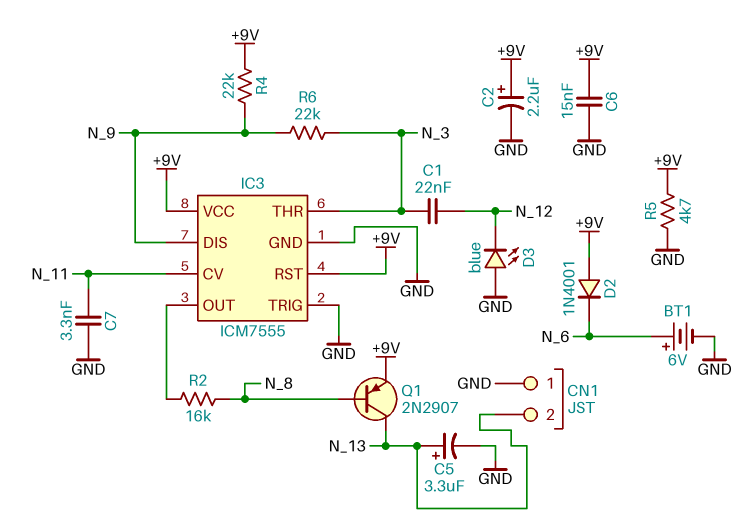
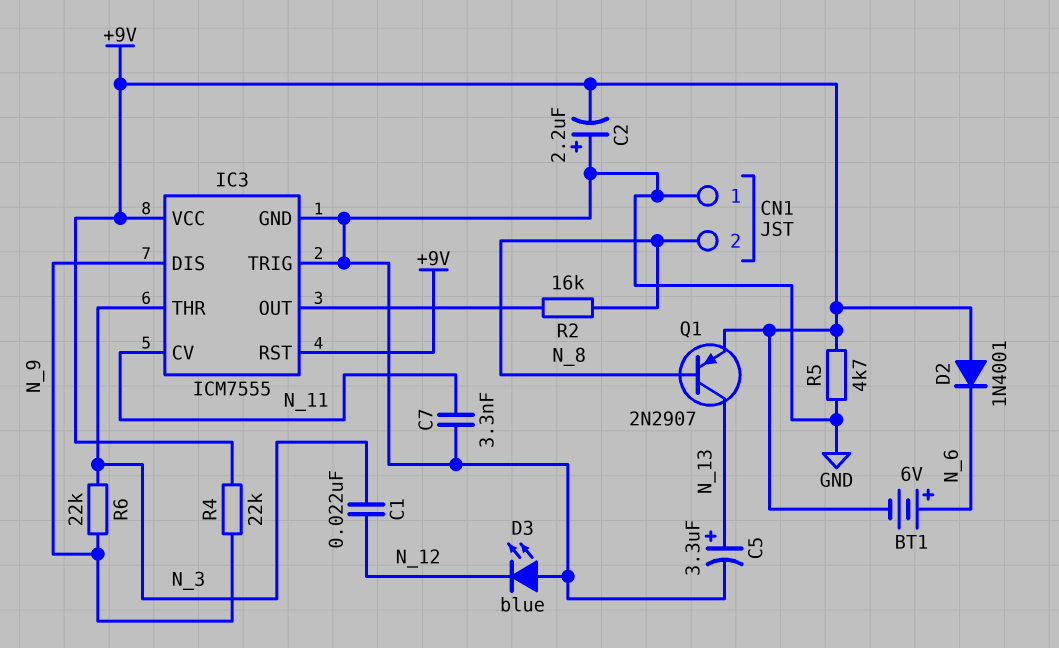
BT1: 6V (plus N_6, minus GND) -> 6V (plus N_6, minus +9V)
C2: 2.2uF (plus +9V, minus GND) -> 2.2uF (plus GND, minus +9V)
C6: 15nF (+9V, GND) -> none
CN1 pin 2: N_13 -> N_8

